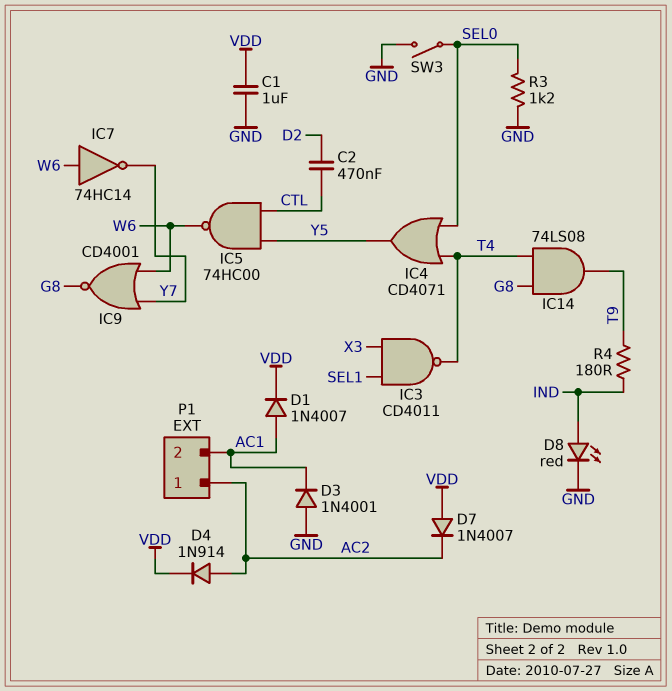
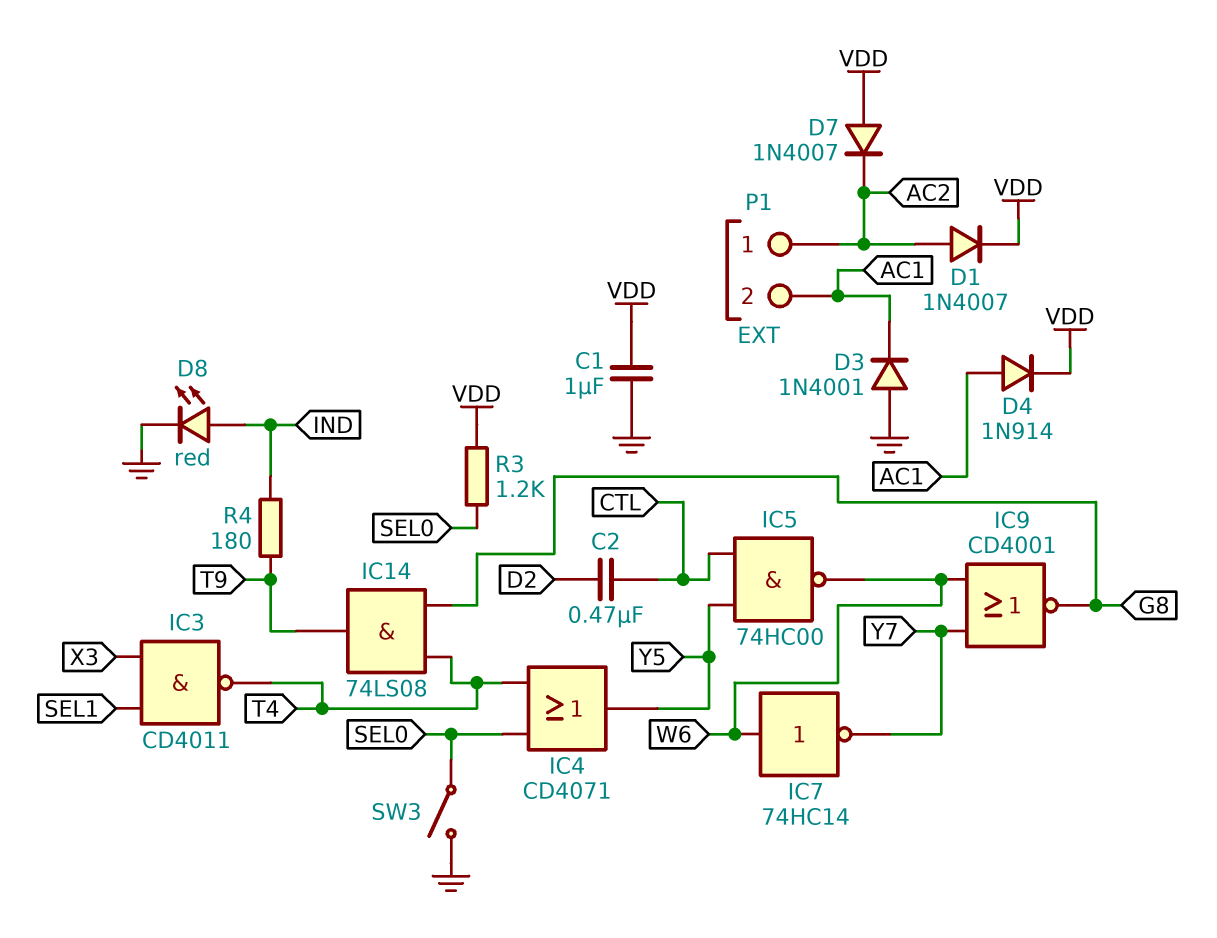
D1: diode 1N4007 (A AC1, K VDD) -> diode 1N4007 (A AC2, K VDD)
D4: diode 1N914 (A AC2, K VDD) -> diode 1N914 (A AC1, K VDD)
R3: 1.2k (GND, SEL0) -> 1.2k (SEL0, VDD)

